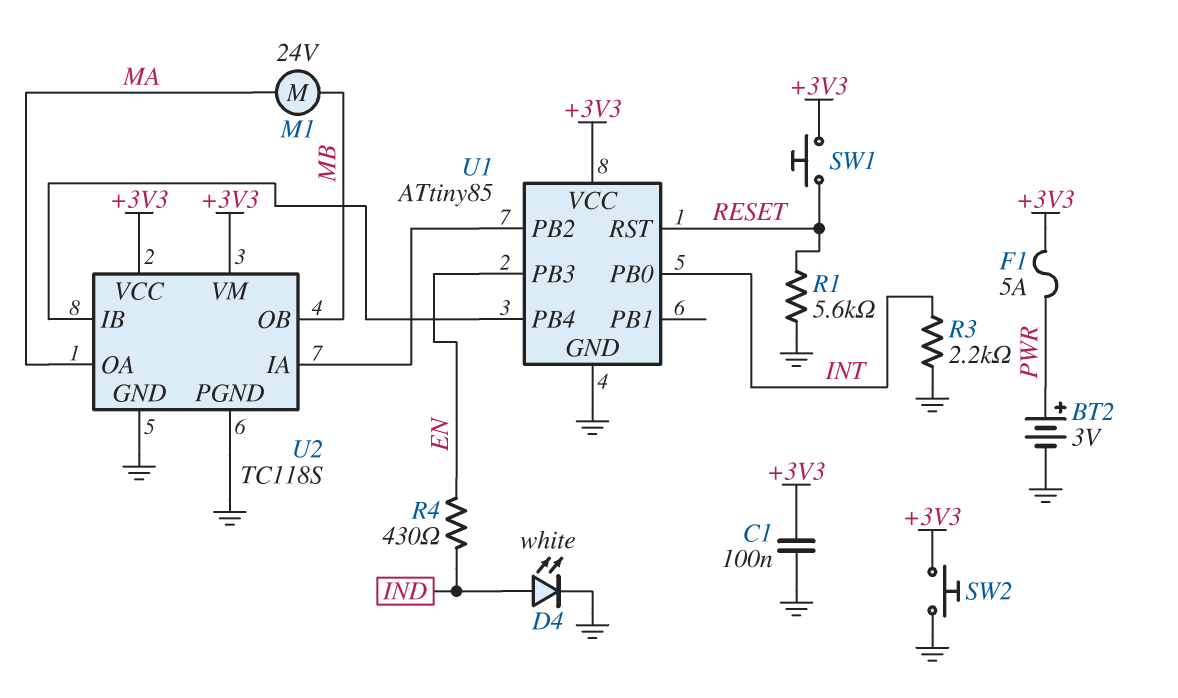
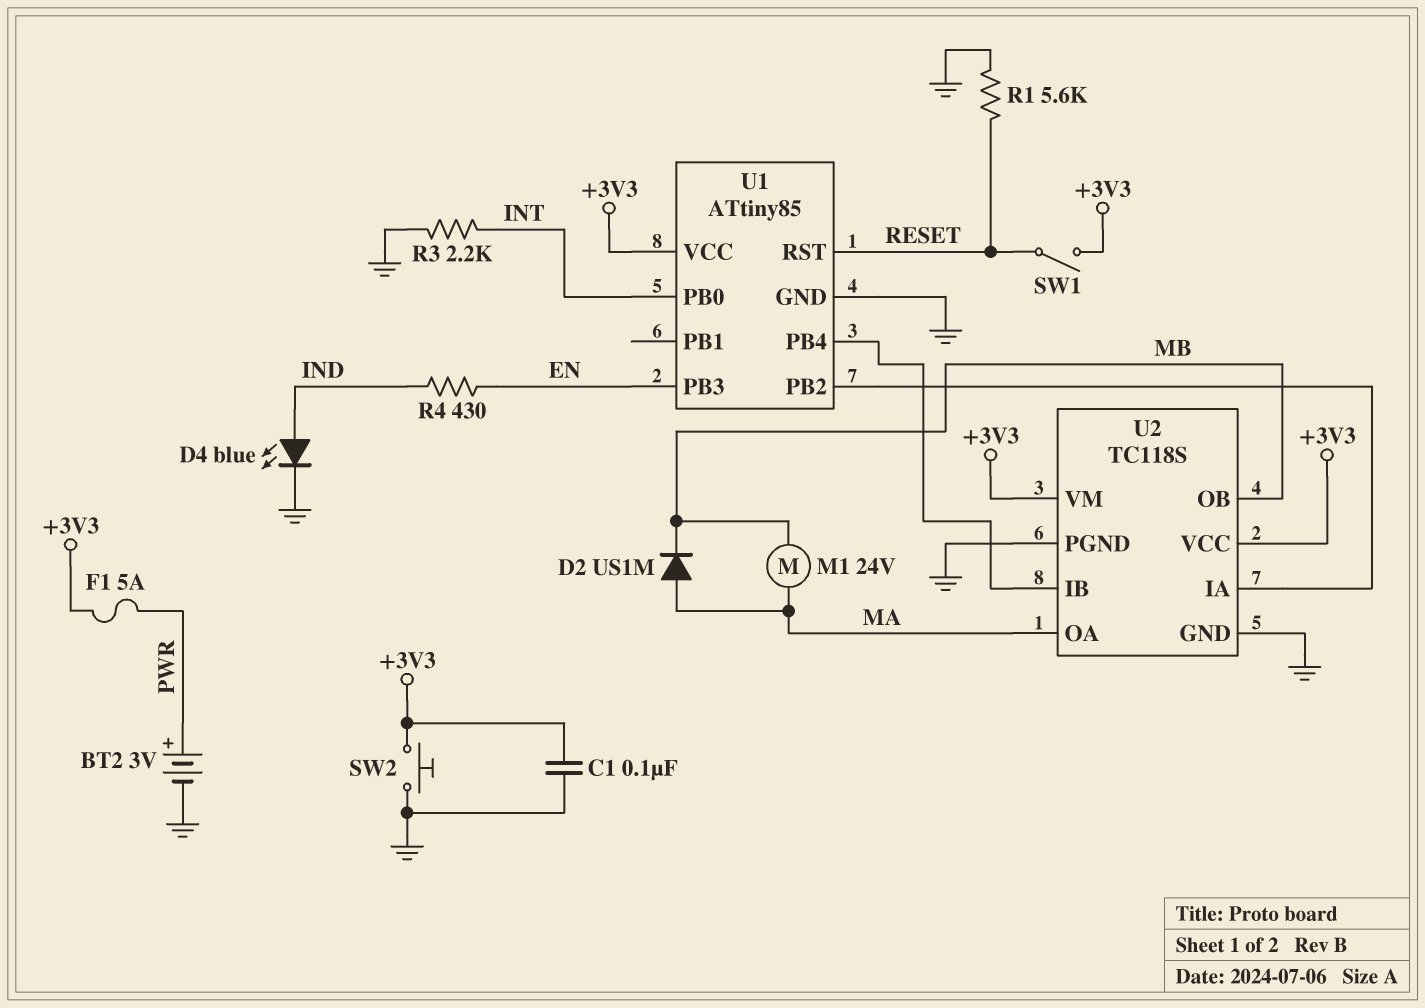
D2: none -> diode US1M (A MA, K MB)
D4: LED white (A IND, K GND) -> LED blue (A IND, K GND)
SW1: button (+3V3, RESET) -> switch (+3V3, RESET)

